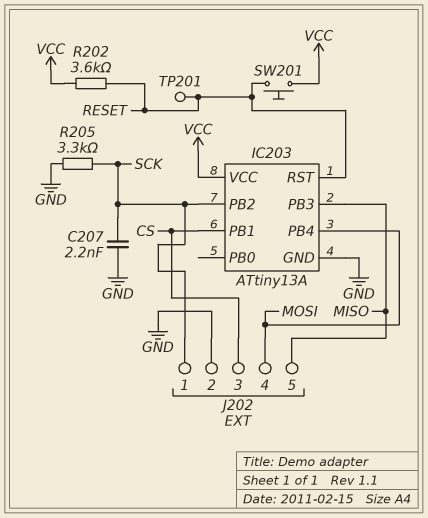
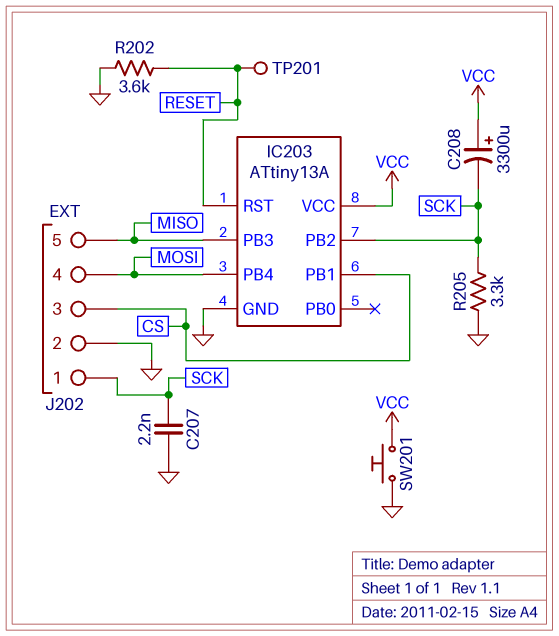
C208: none -> 3300uF (plus VCC, minus SCK)
R202: 3.6k (RESET, VCC) -> 3.6k (GND, RESET)
SW201: button (RESET, VCC) -> button (GND, VCC)

